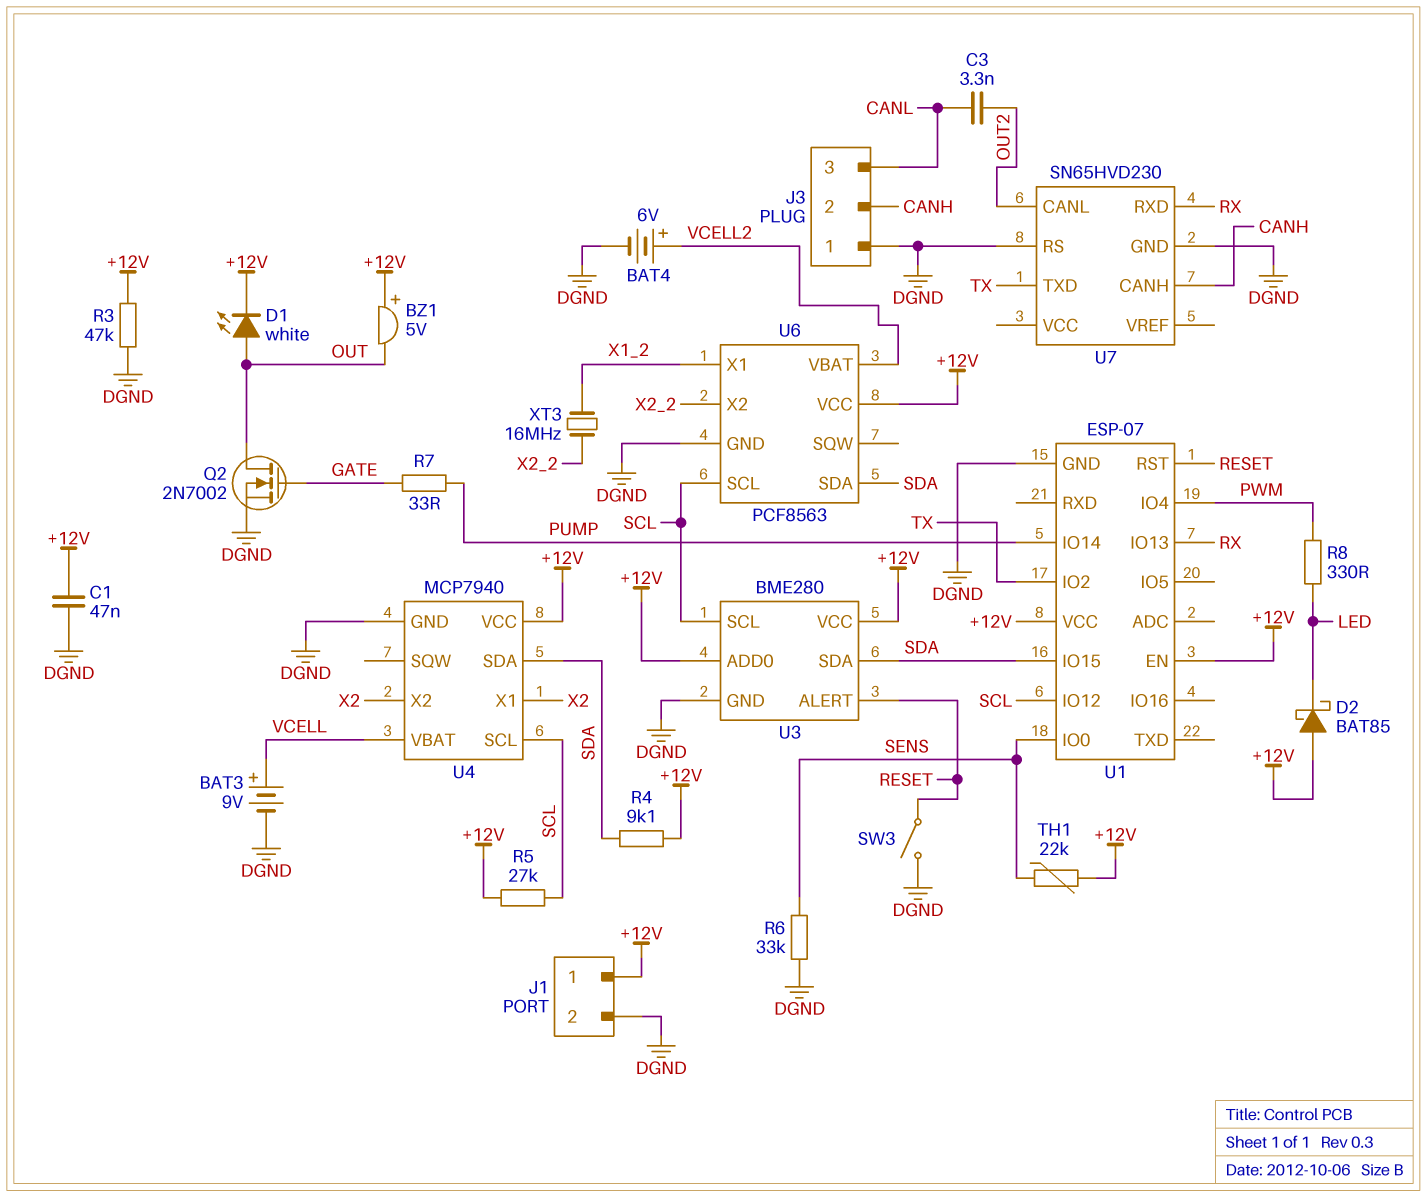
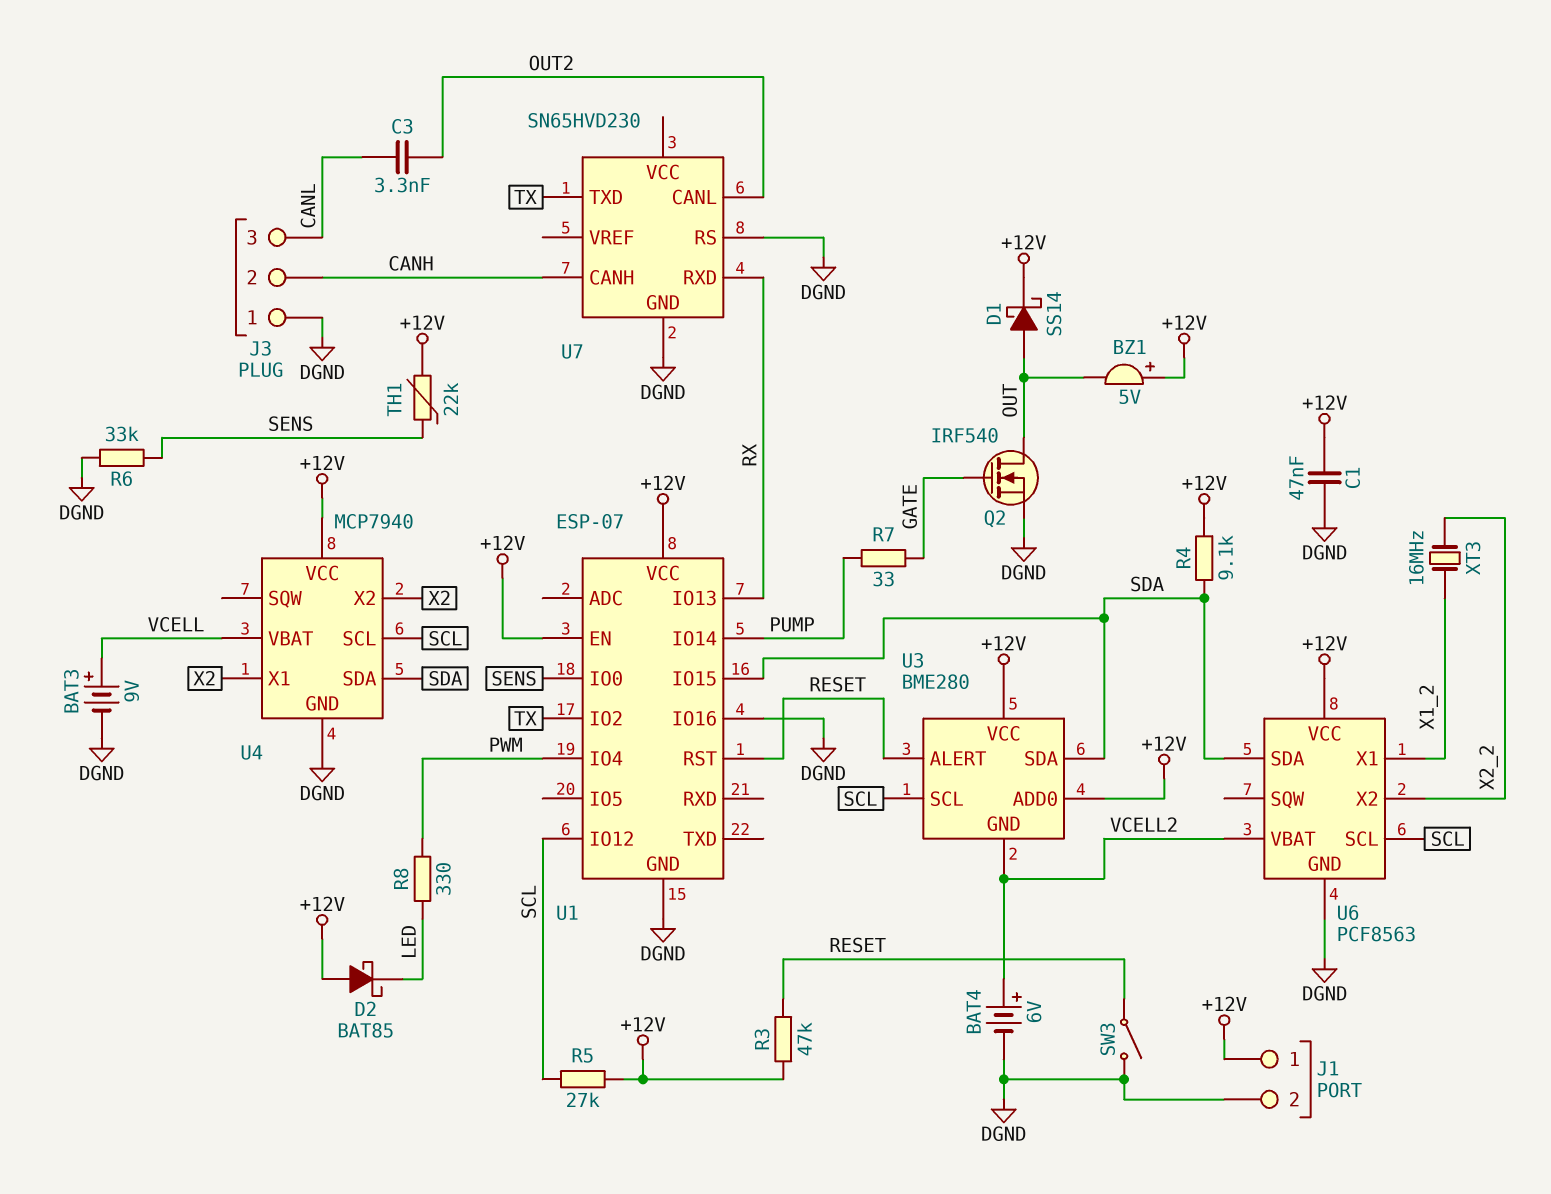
D1: LED white (A OUT, K +12V) -> schottky SS14 (A OUT, K +12V)
Q2: NMOS 2N7002 (G GATE, D OUT, S DGND) -> NMOS IRF540 (G GATE, D OUT, S DGND)
R3: 47k (+12V, DGND) -> 47k (+12V, RESET)
U1 pin IO16: none -> DGND
U3 pin GND: DGND -> VCELL2

